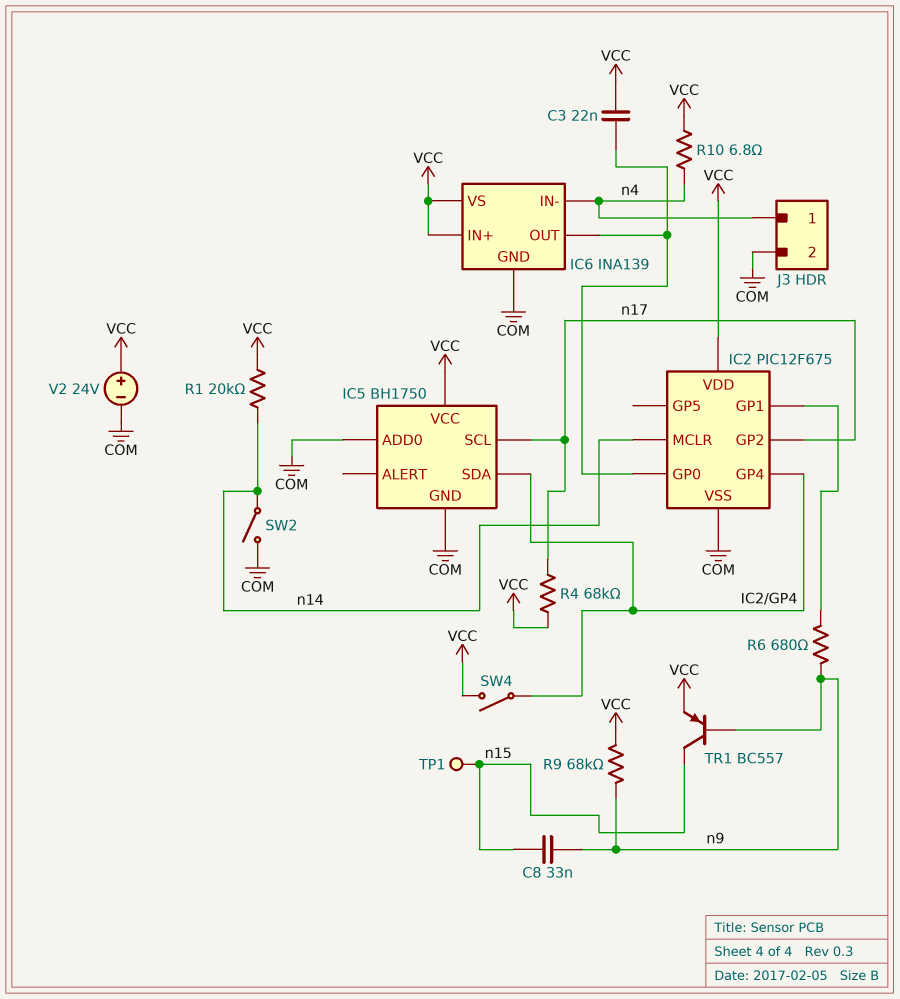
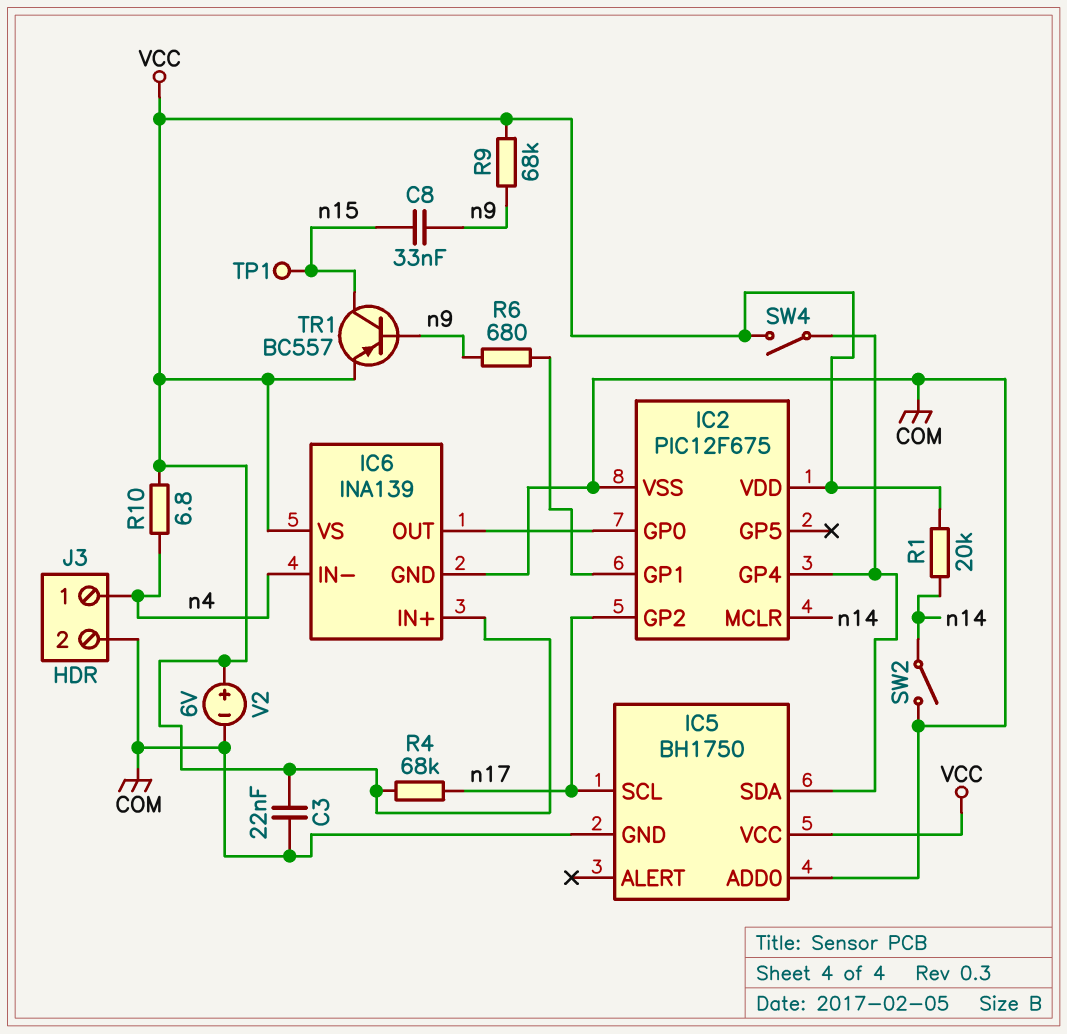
C3: 22nF (IC2/GP0, VCC) -> 22nF (COM, VCC)
V2: 24V (plus VCC, minus COM) -> 6V (plus VCC, minus COM)

